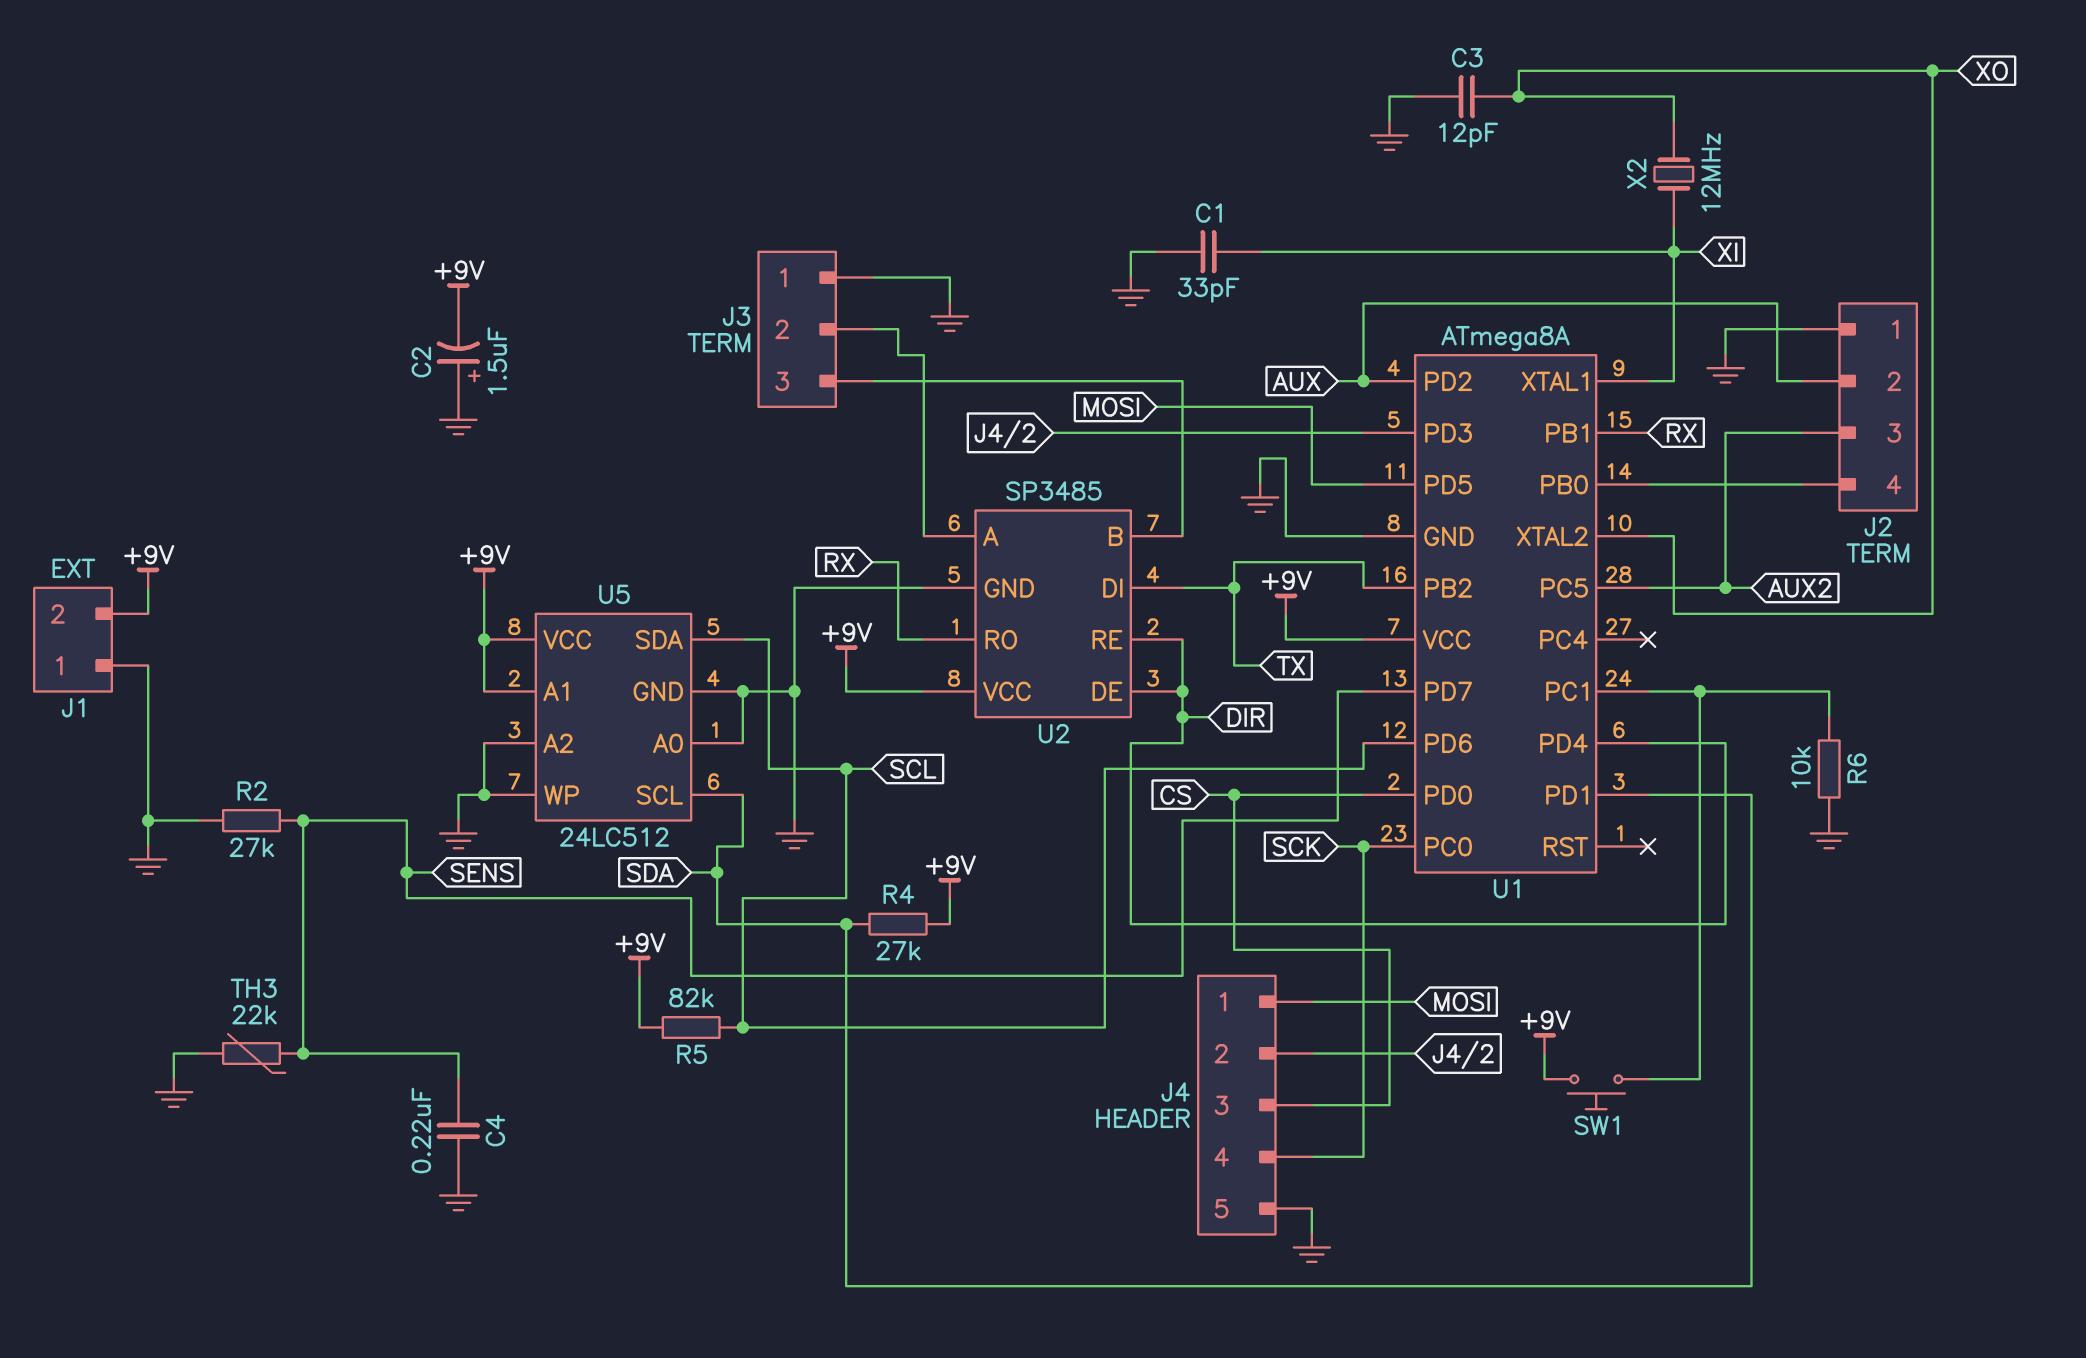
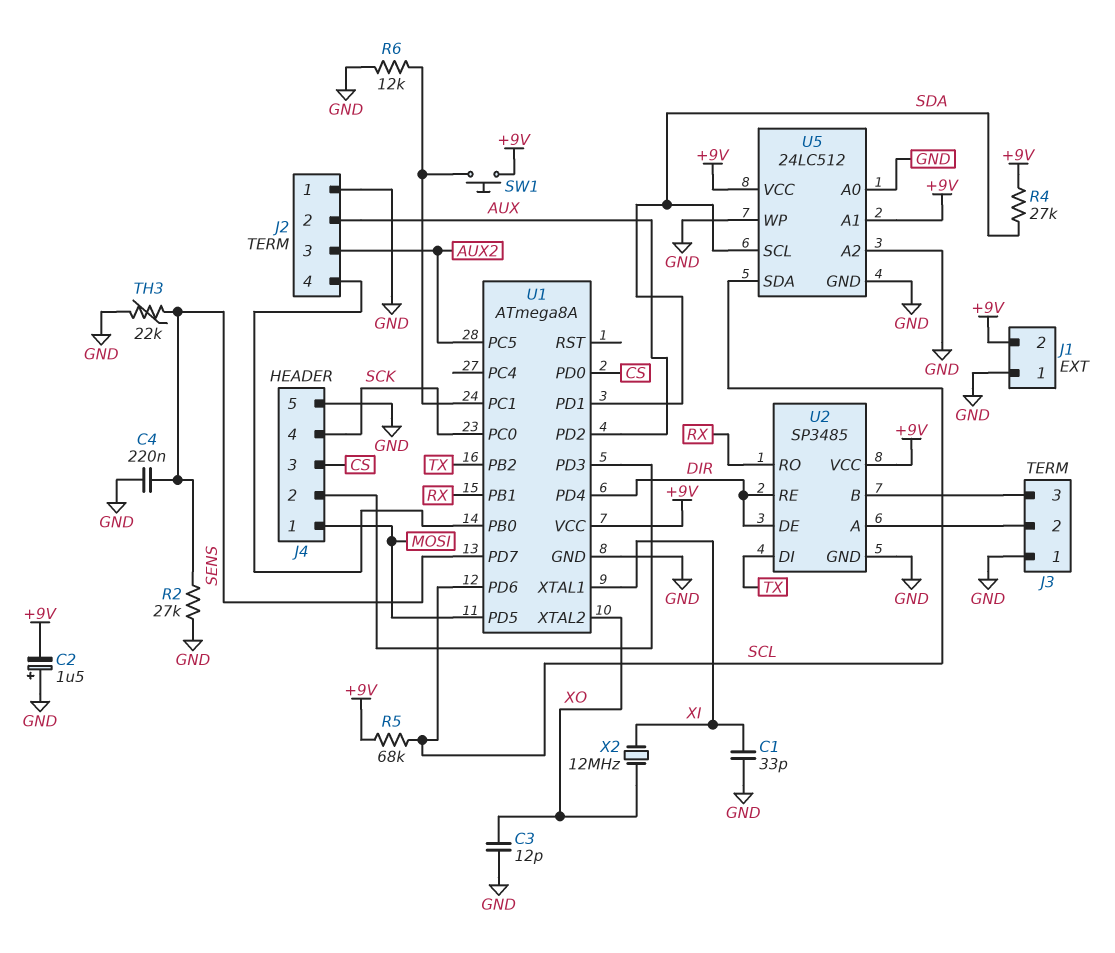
R5: 82k (+9V, SCL) -> 68k (+9V, SCL)
R6: 10k (GND, U1/PC1) -> 12k (GND, U1/PC1)

